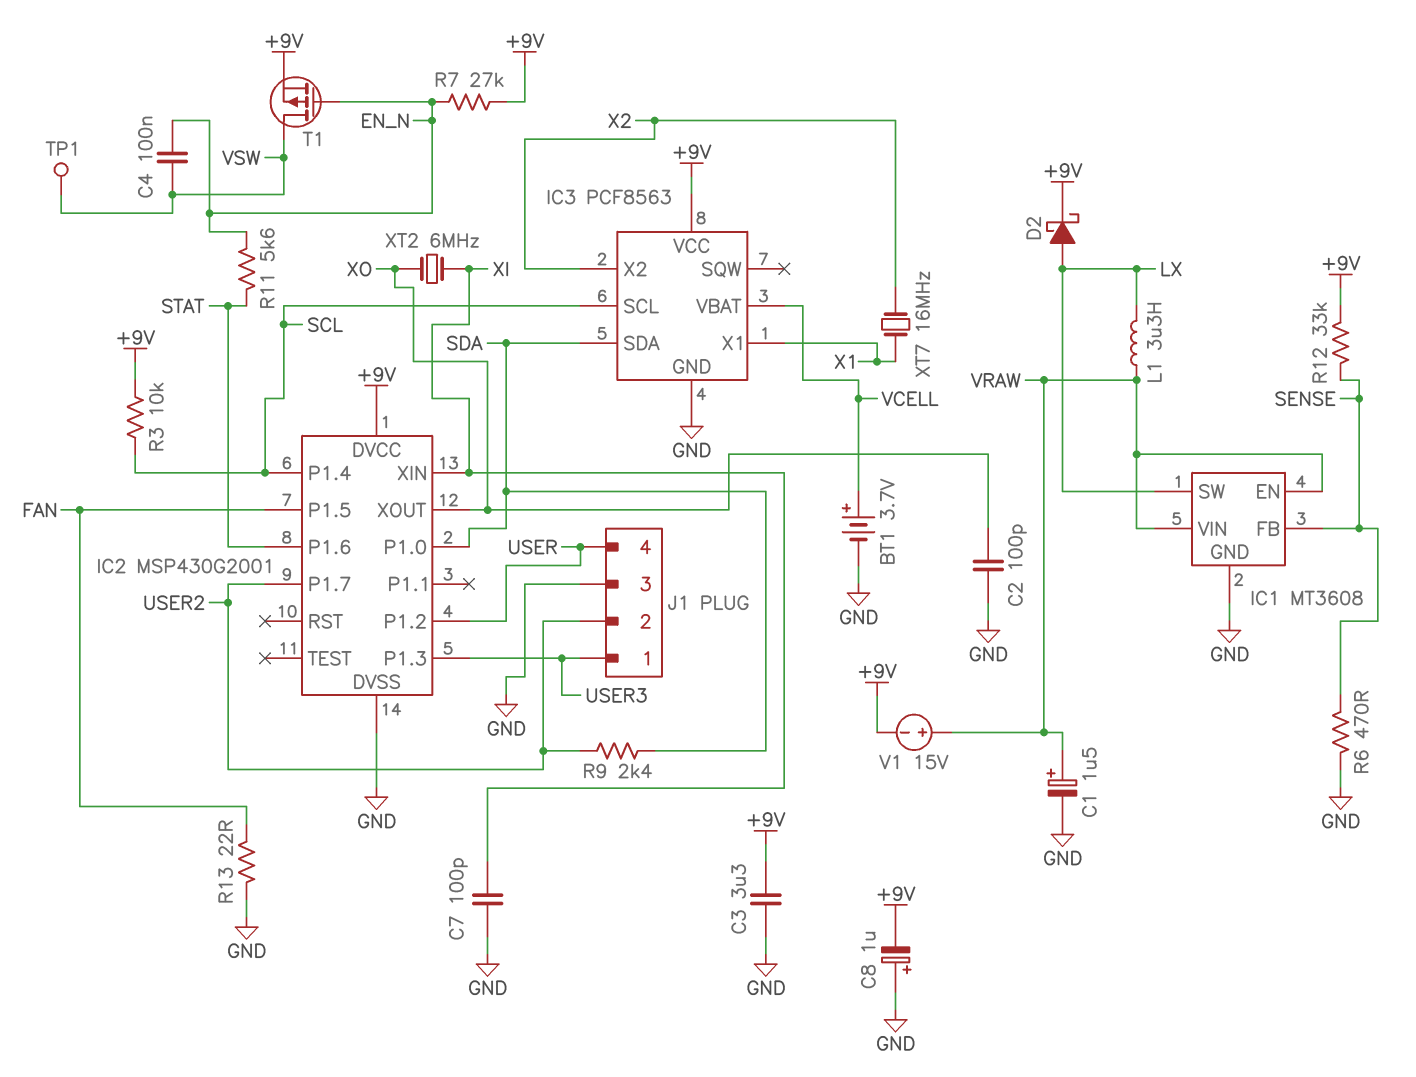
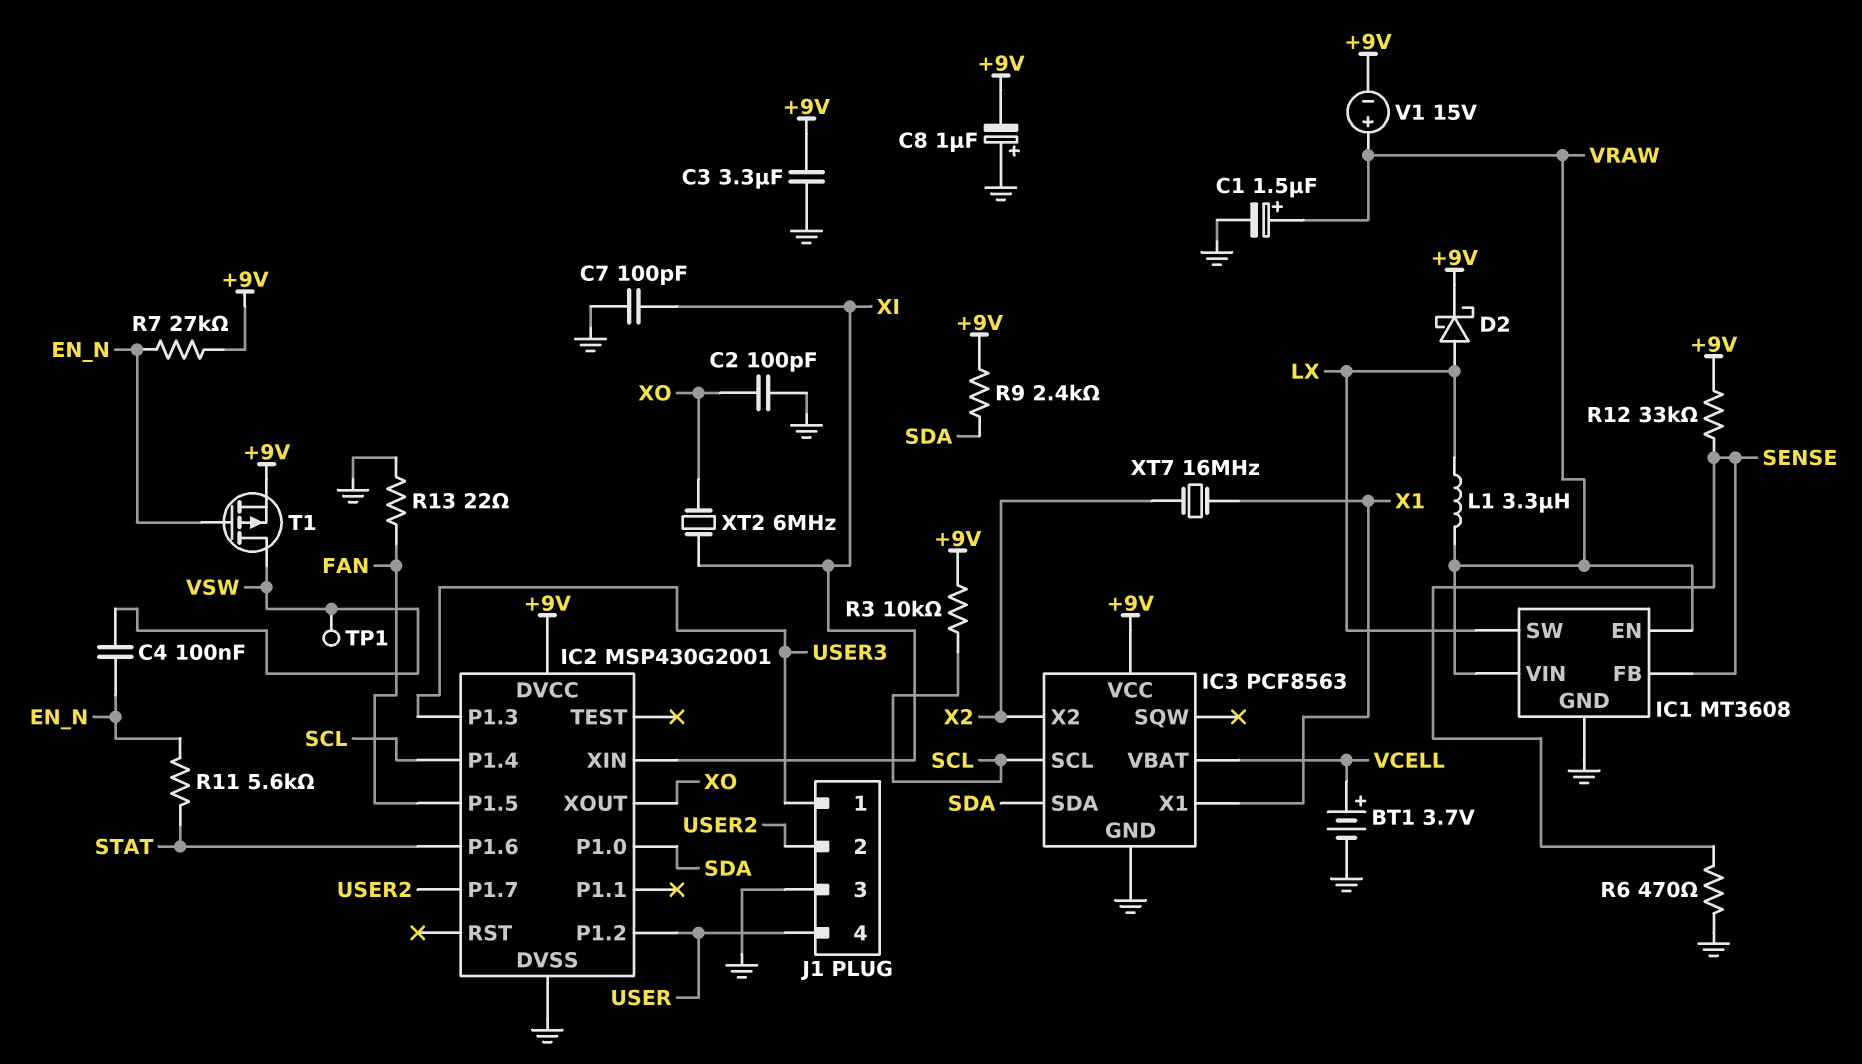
R9: 2.4k (SDA, USER2) -> 2.4k (+9V, SDA)

